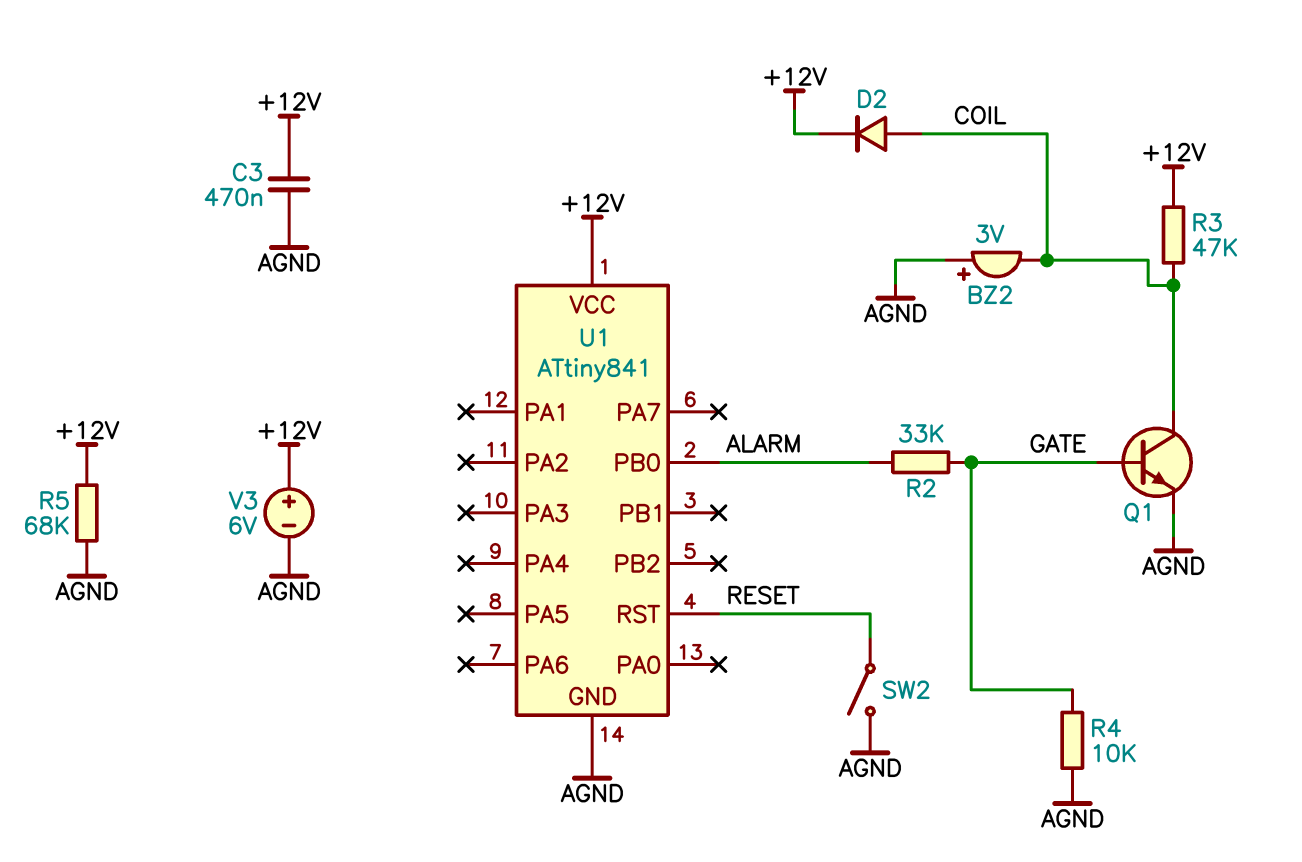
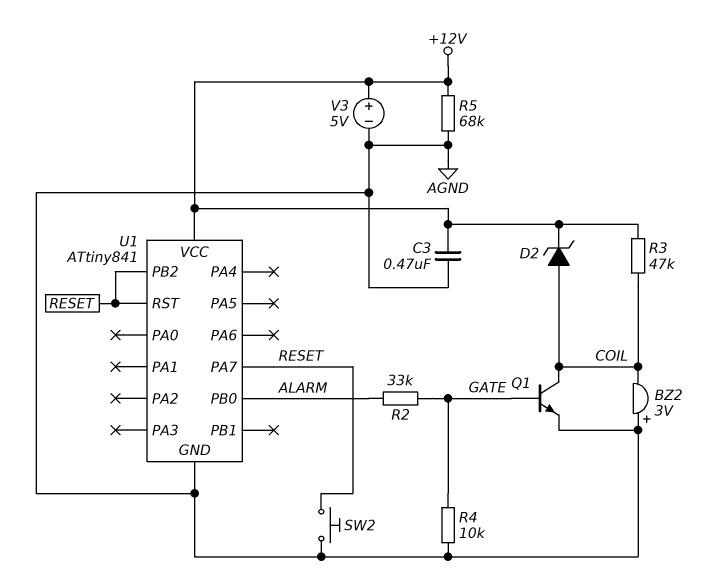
D2: diode (A COIL, K +12V) -> zener (A COIL, K +12V)
SW2: switch (AGND, RESET) -> button (AGND, RESET)
U1 pin PA7: none -> RESET
U1 pin PB2: none -> RESET
V3: 6V (plus +12V, minus AGND) -> 5V (plus +12V, minus AGND)

